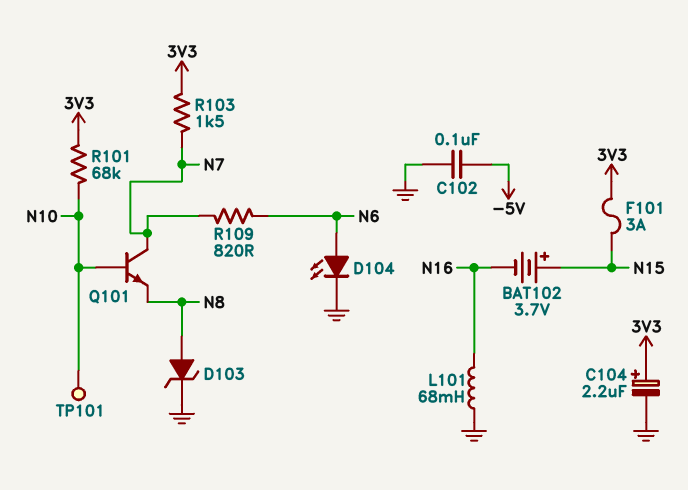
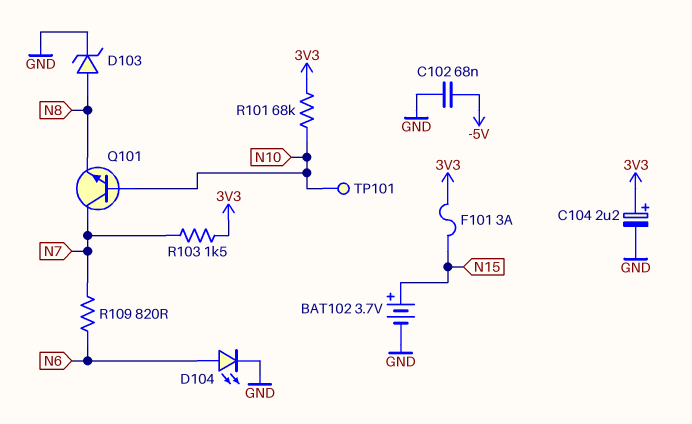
BAT102: 3.7V (plus N15, minus N16) -> 3.7V (plus N15, minus GND)
C102: 100nF (-5V, GND) -> 68nF (-5V, GND)
L101: 68mH (GND, N16) -> none

